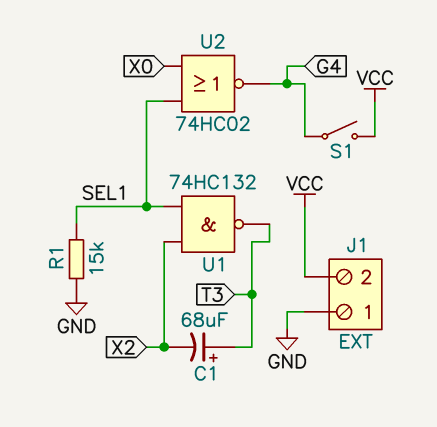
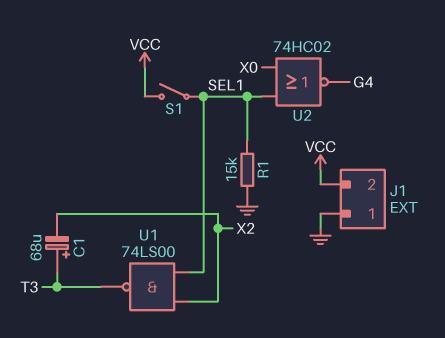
S1: switch (G4, VCC) -> switch (SEL1, VCC)
U1: NAND 74HC132 (in SEL1, in X2, out T3) -> NAND 74LS00 (in SEL1, in X2, out T3)

